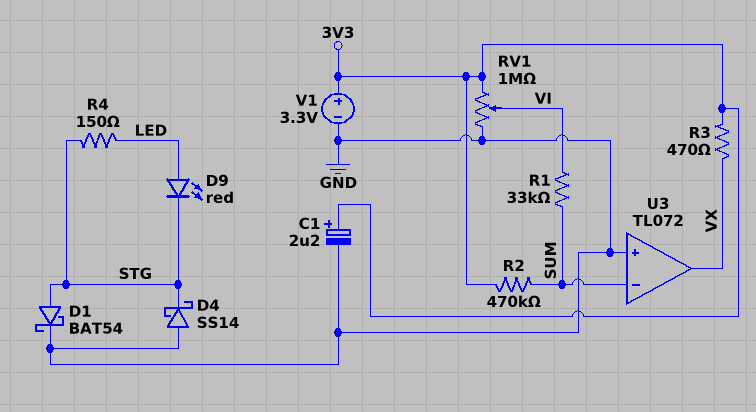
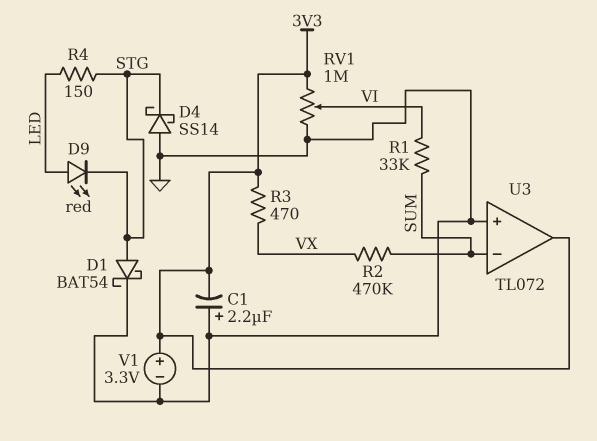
C1: 2.2uF (plus 3V3, minus GND) -> 2.2uF (plus GND, minus 3V3)
R2: 470k (3V3, SUM) -> 470k (SUM, VX)
U3 pin out: VX -> 3V3

